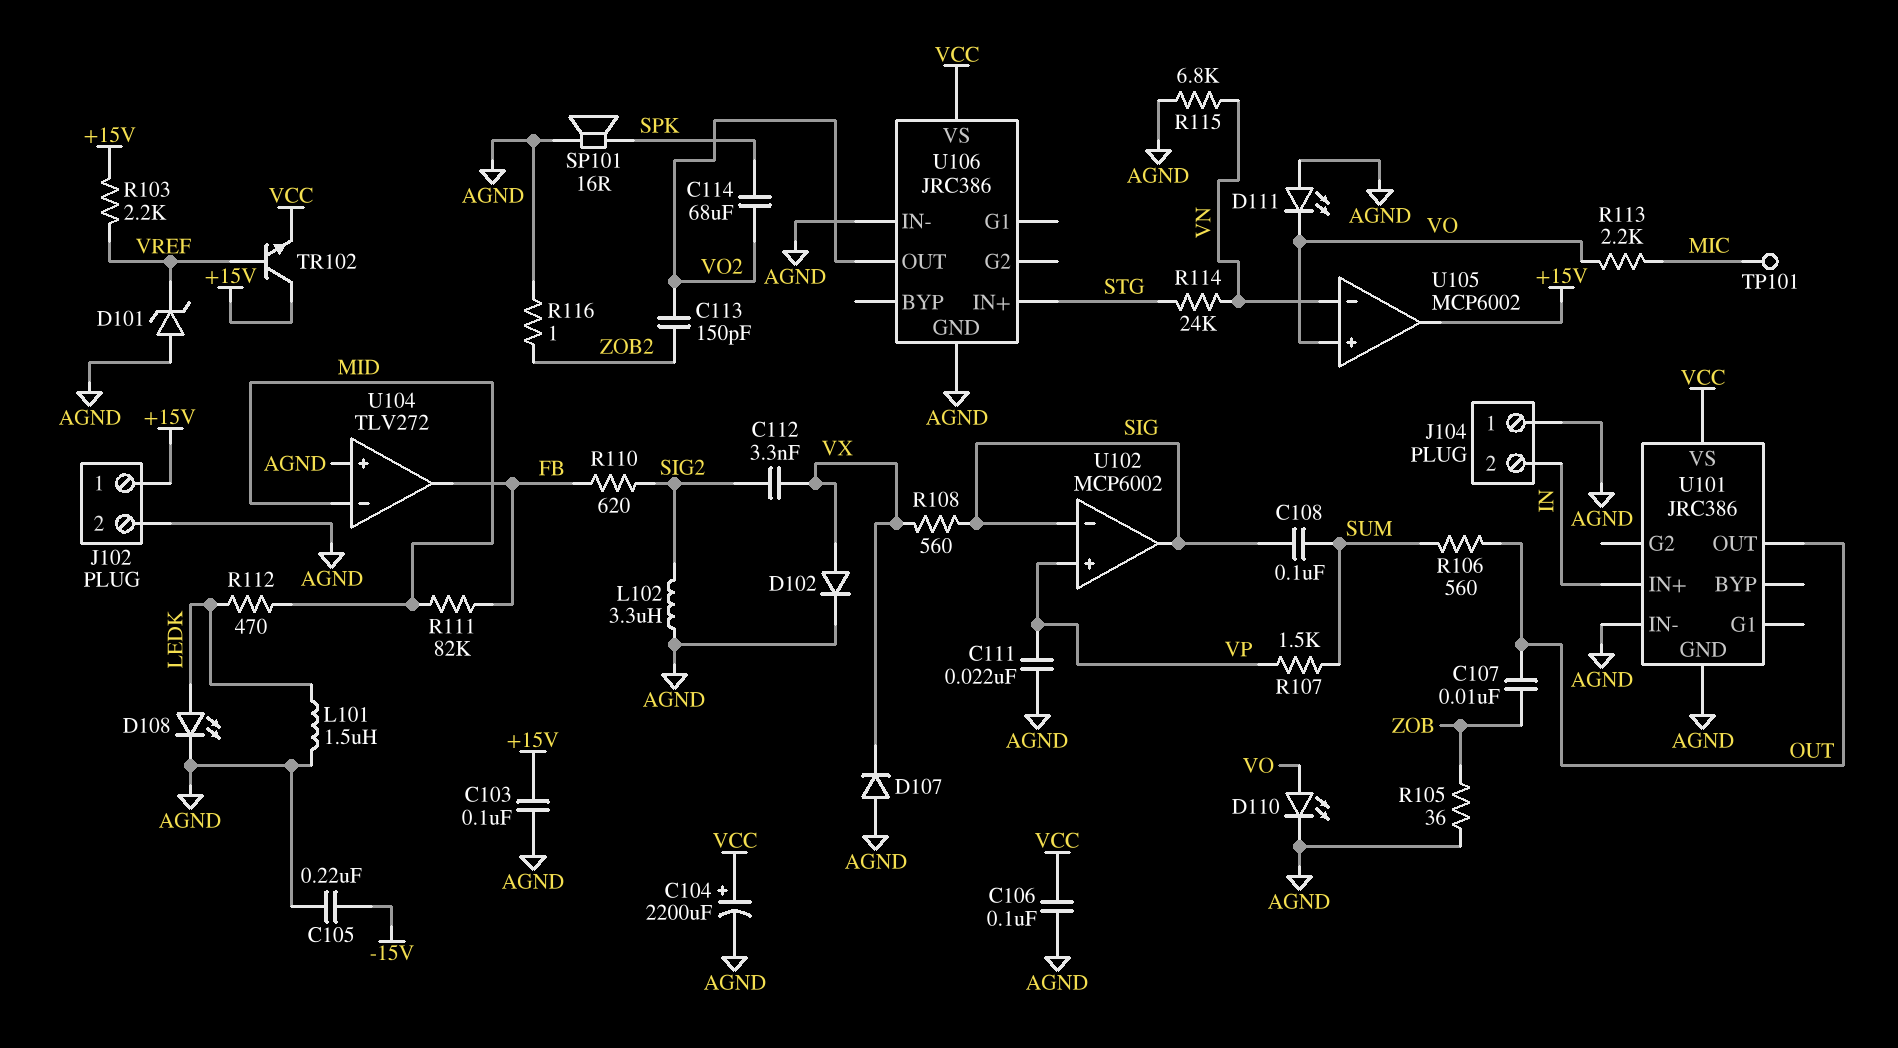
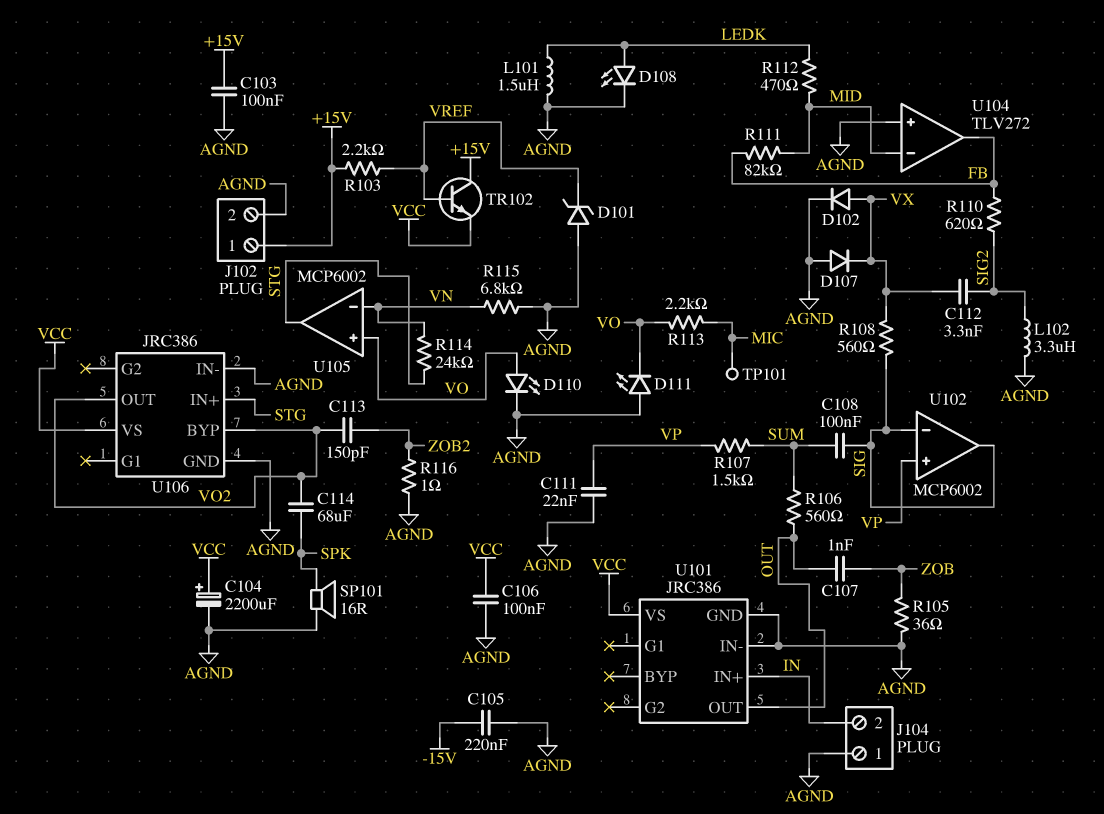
C107: 10nF (OUT, ZOB) -> 1nF (OUT, ZOB)
U105 pin out: +15V -> STG
U106 pin BYP: none -> VO2

